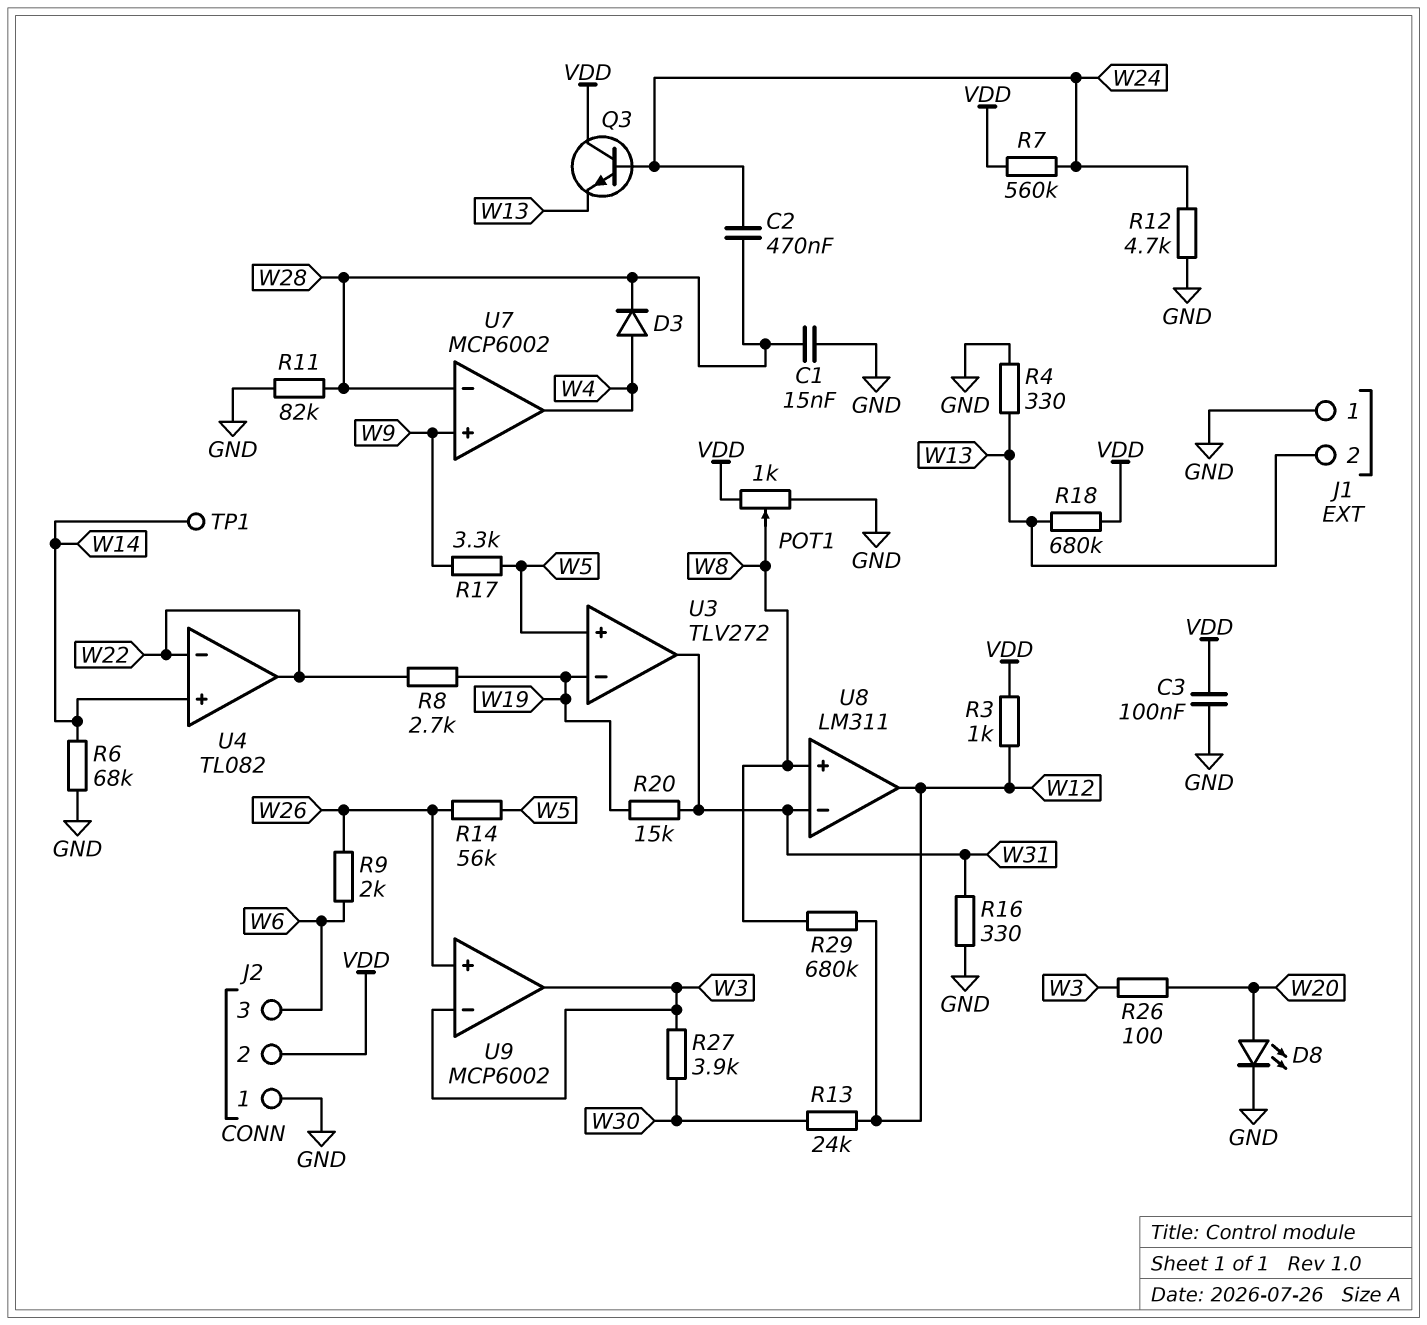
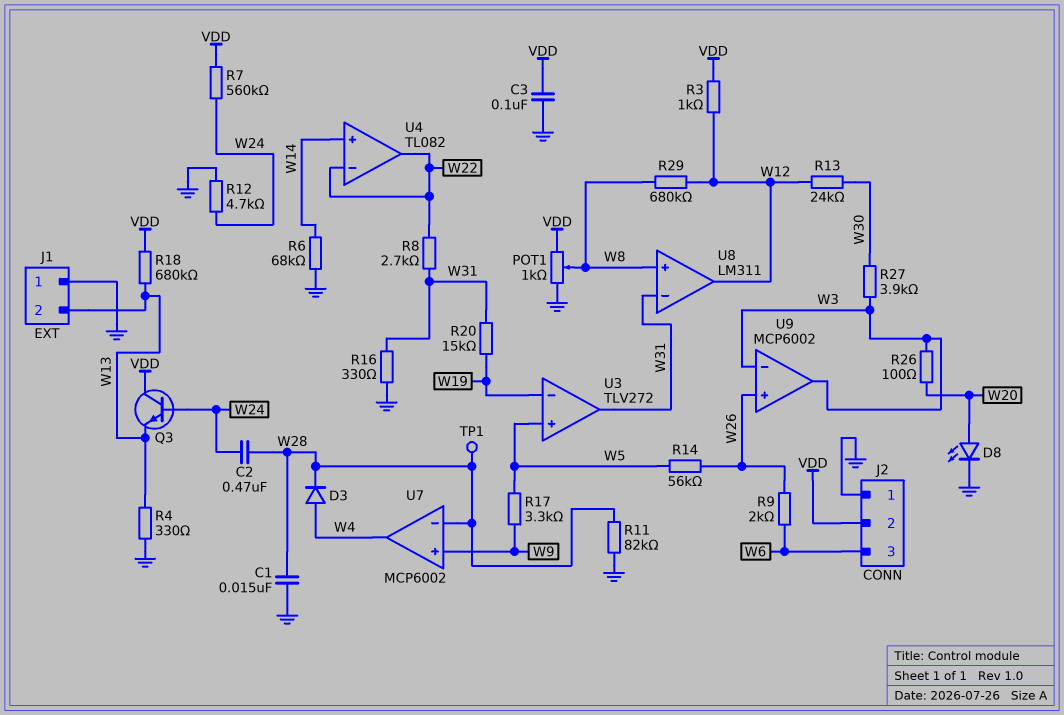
R8: 2.7k (W19, W22) -> 2.7k (W22, W31)
TP1: test point (W14) -> test point (W28)

